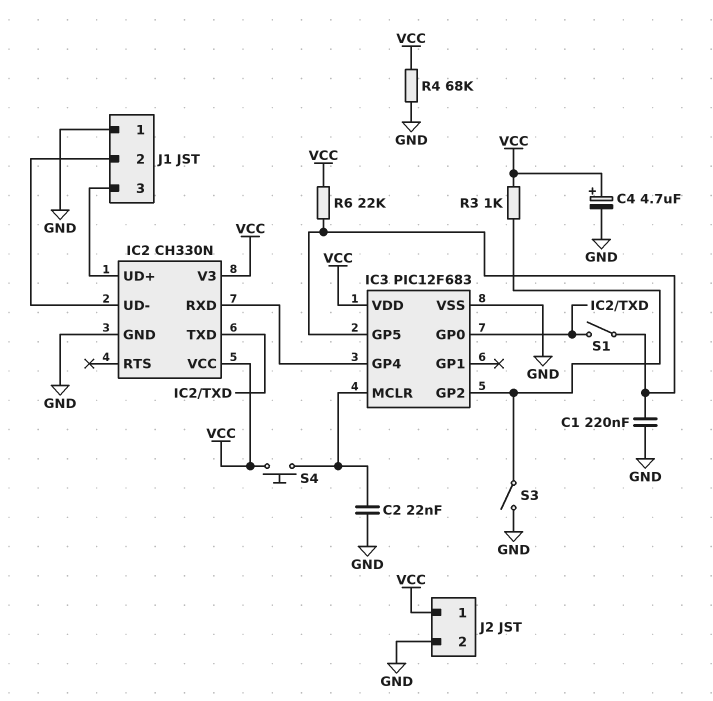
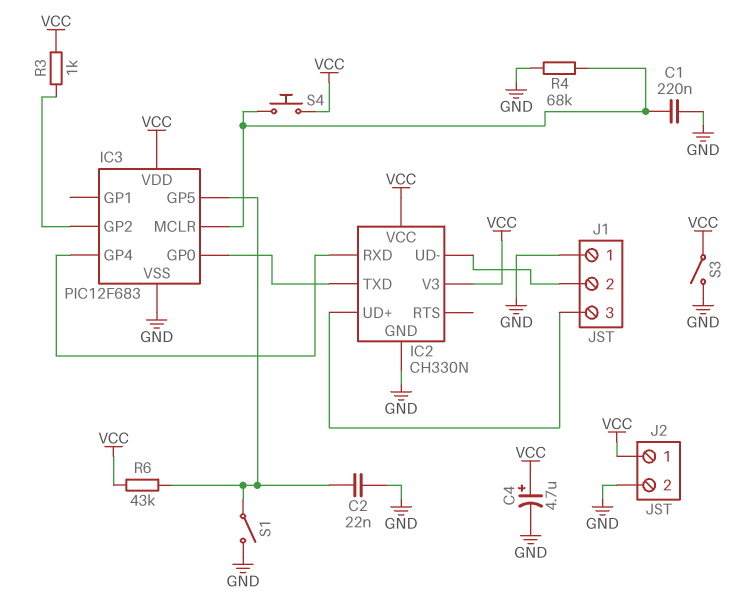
C1: 220nF (GND, IC3/GP5) -> 220nF (GND, IC3/MCLR)
C2: 22nF (GND, IC3/MCLR) -> 22nF (GND, IC3/GP5)
R4: 68k (GND, VCC) -> 68k (GND, IC3/MCLR)
R6: 22k (IC3/GP5, VCC) -> 43k (IC3/GP5, VCC)
S1: switch (IC2/TXD, IC3/GP5) -> switch (GND, IC3/GP5)
S3: switch (GND, IC3/GP2) -> switch (GND, VCC)

